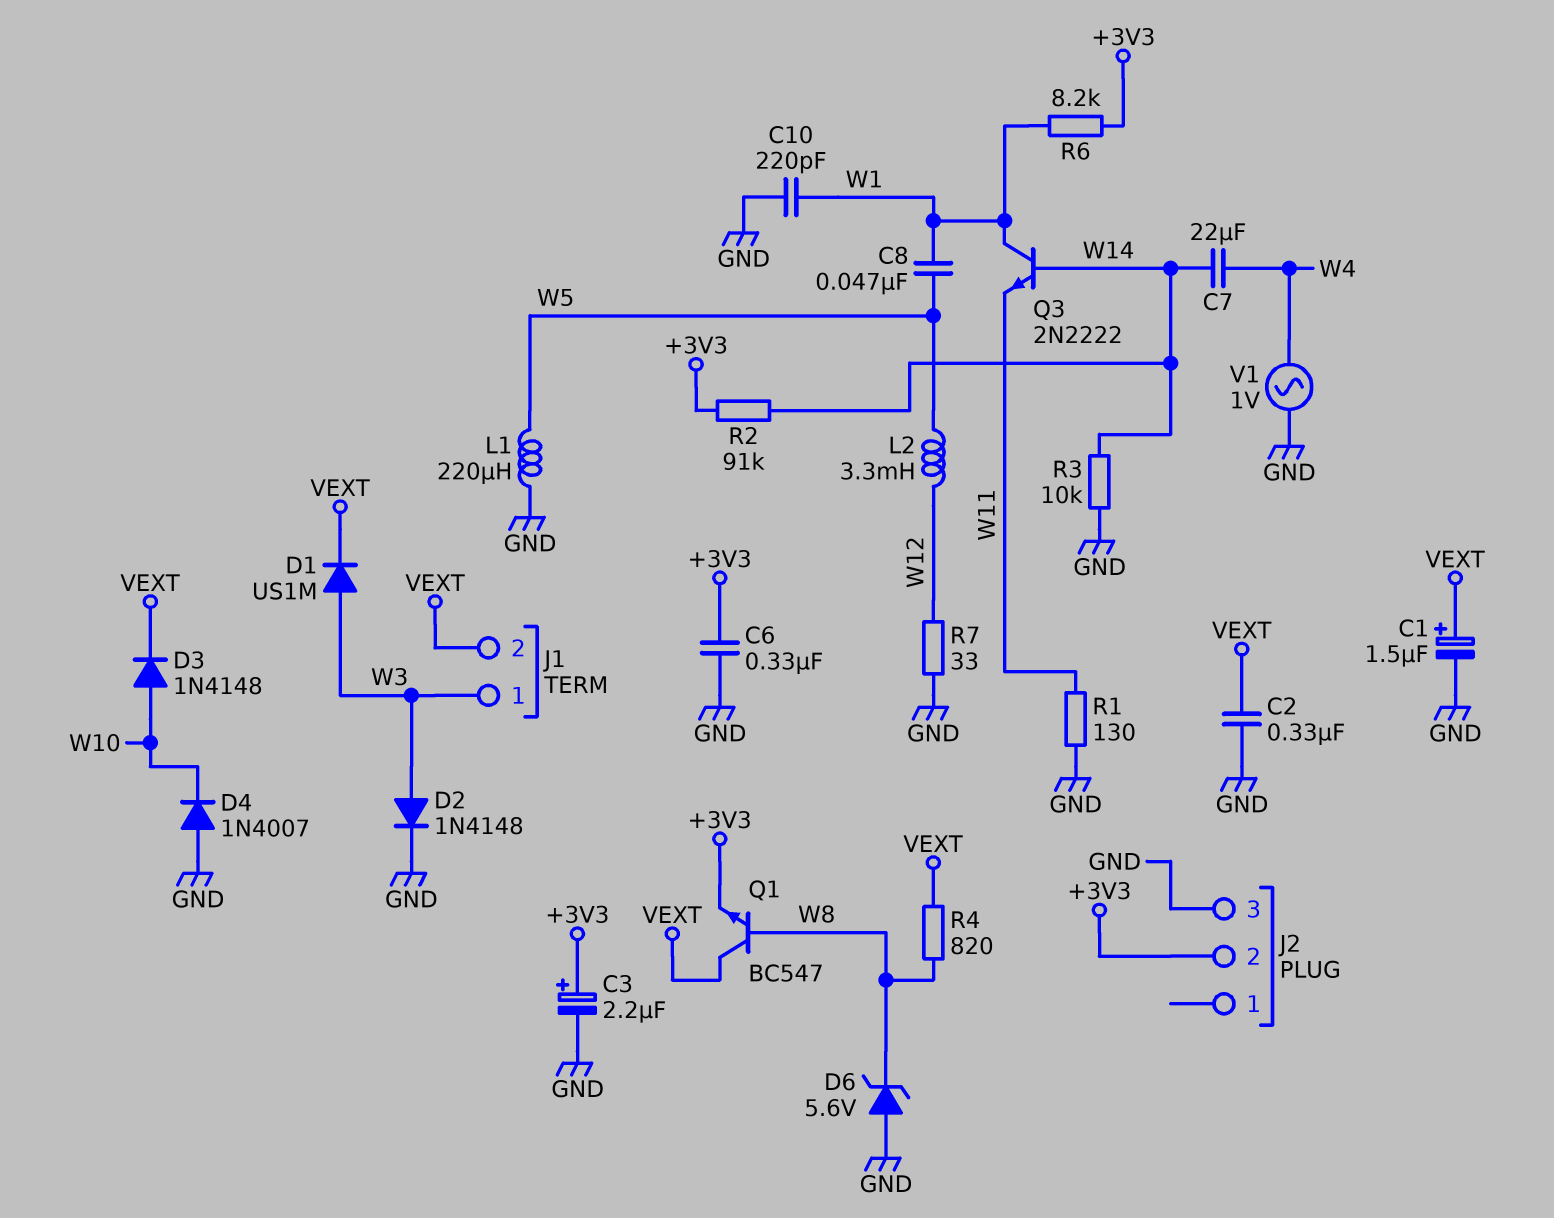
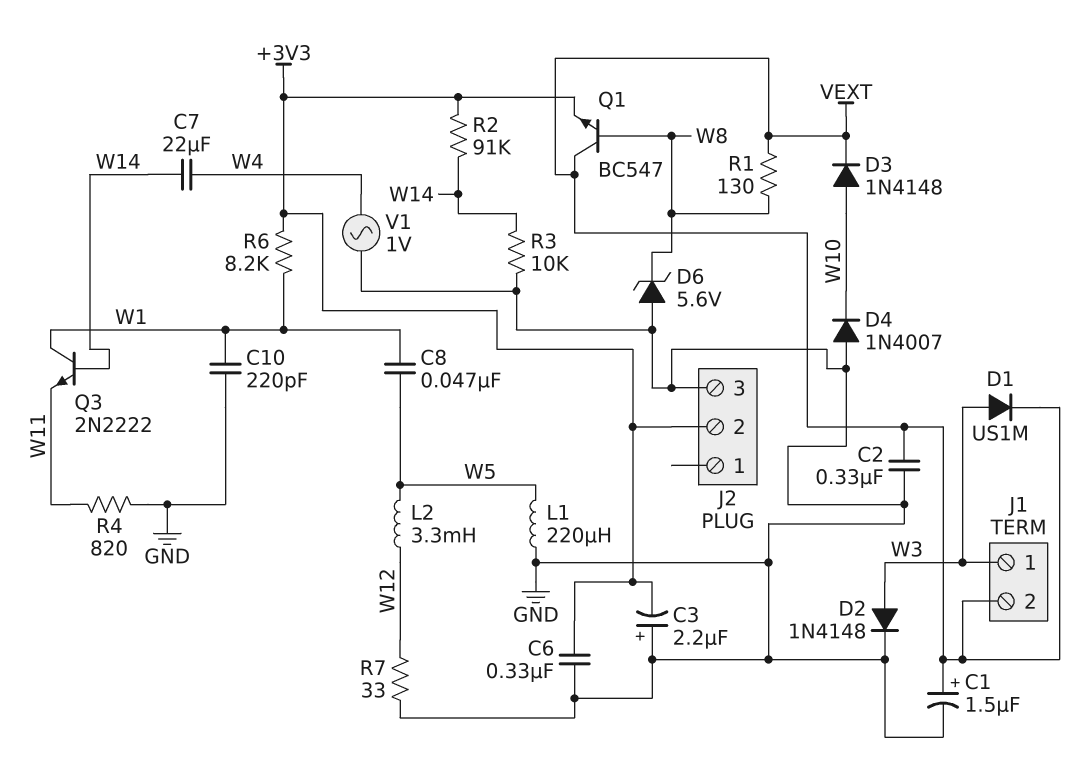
C3: 2.2uF (plus +3V3, minus GND) -> 2.2uF (plus GND, minus +3V3)
R1: 130 (GND, W11) -> 130 (VEXT, W8)
R4: 820 (VEXT, W8) -> 820 (GND, W11)

